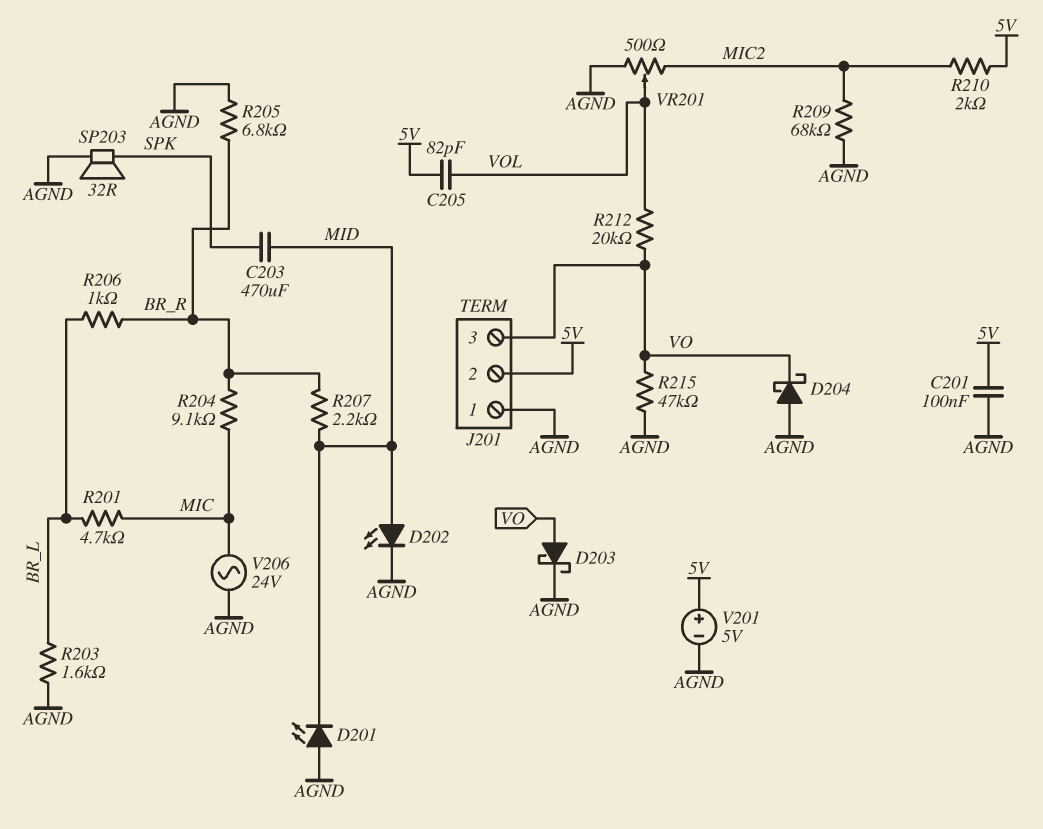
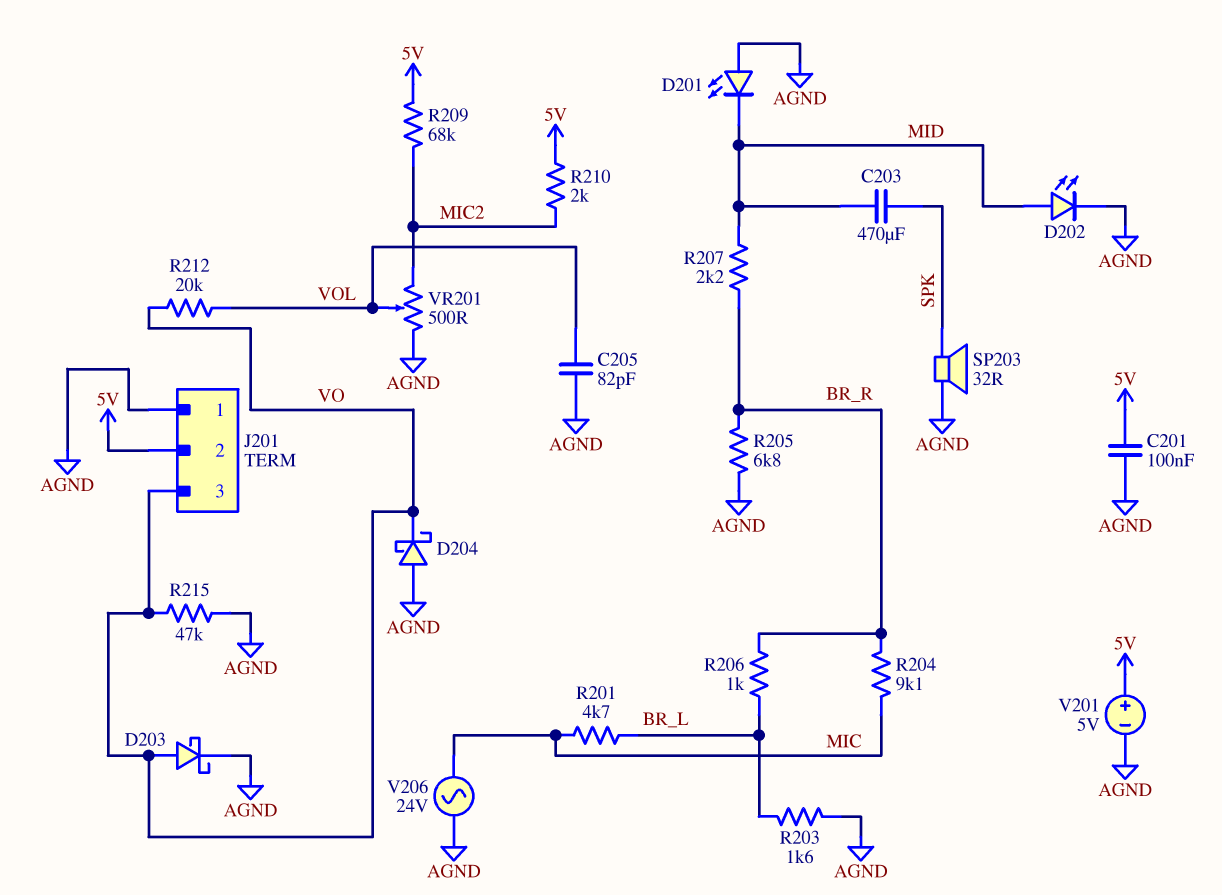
C205: 82pF (5V, VOL) -> 82pF (AGND, VOL)
R209: 68k (AGND, MIC2) -> 68k (5V, MIC2)

